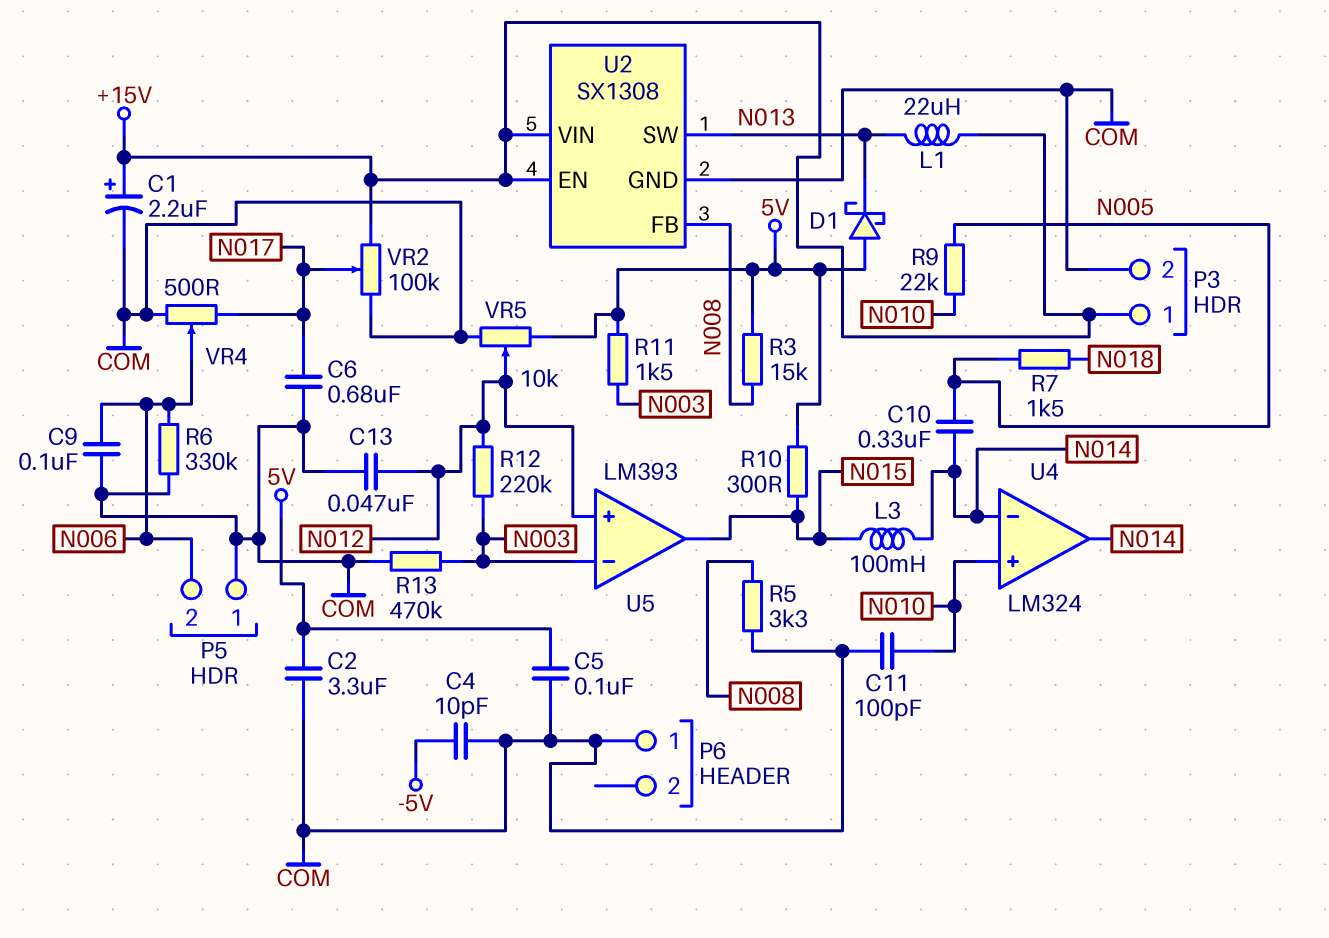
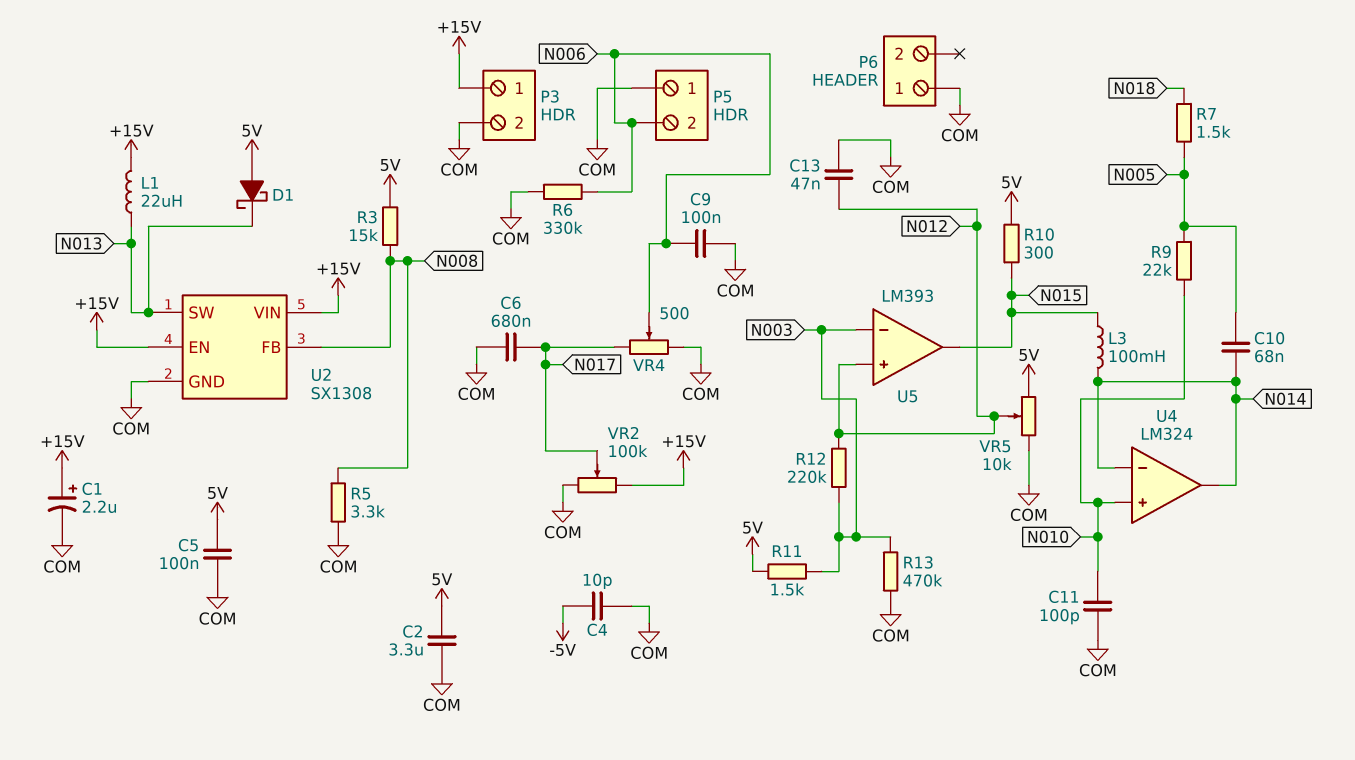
C10: 330nF (N005, N014) -> 68nF (N005, N014)

